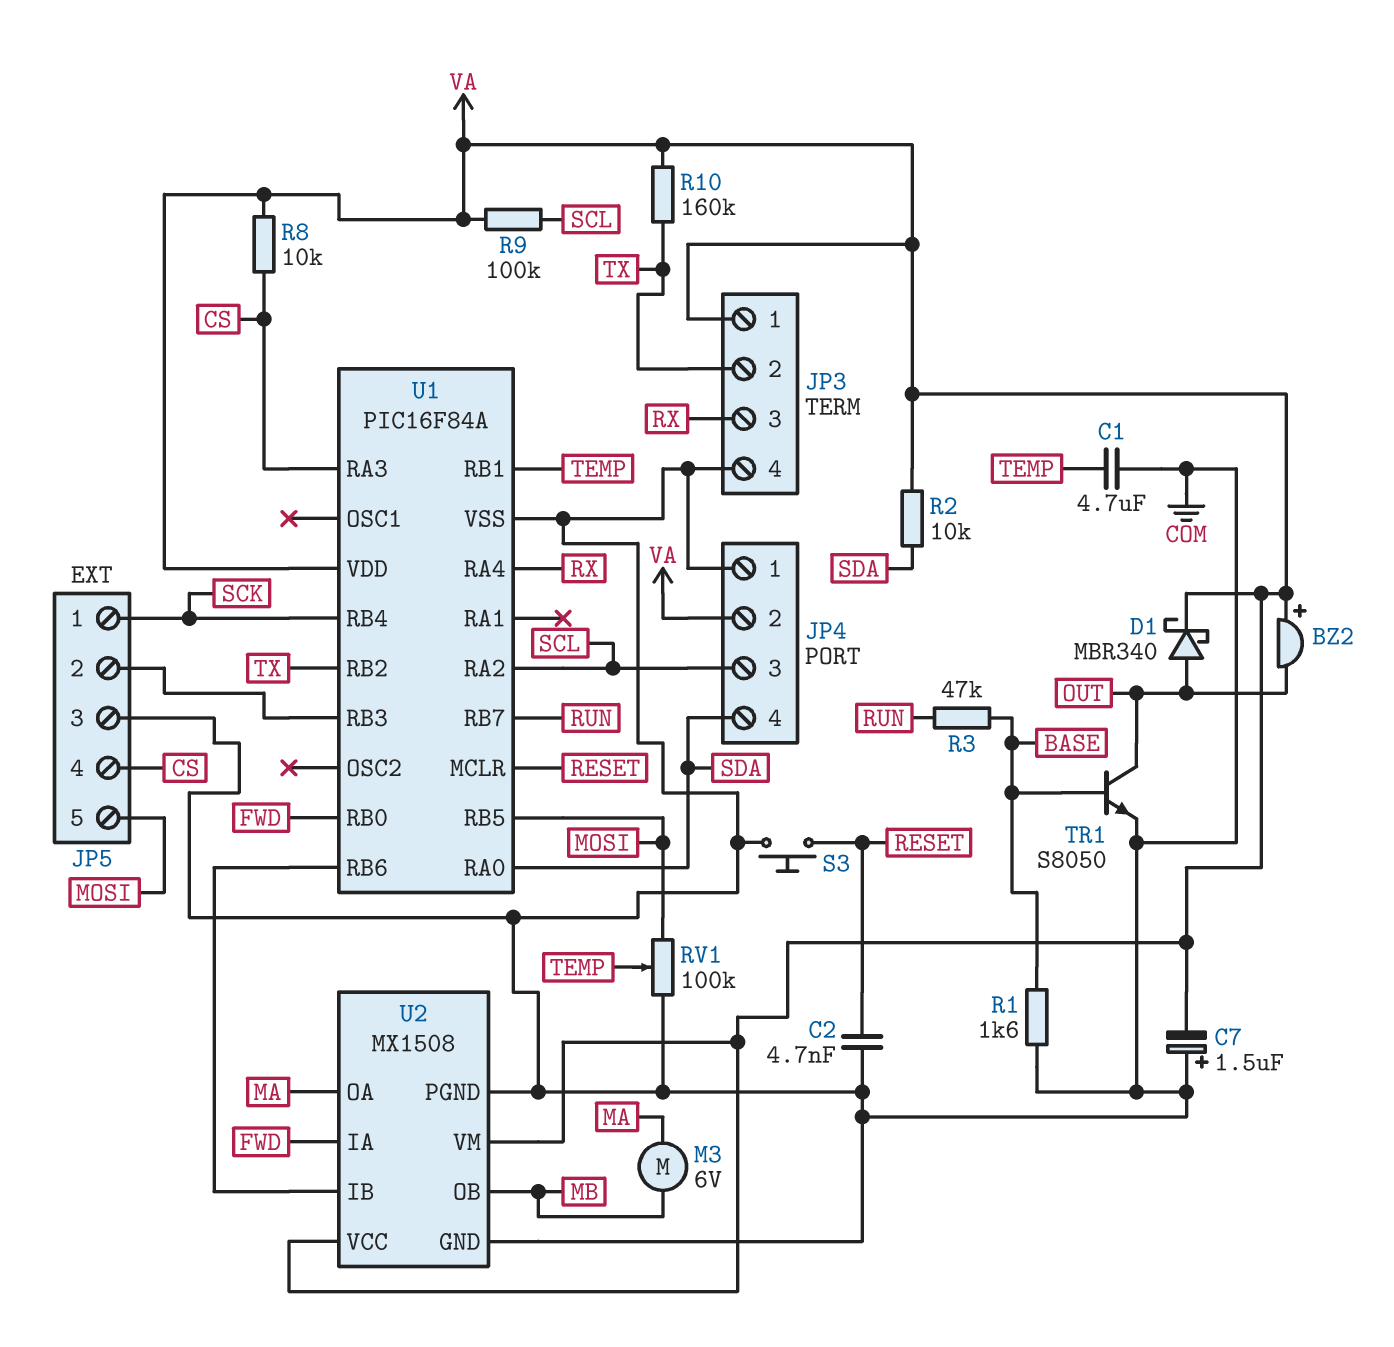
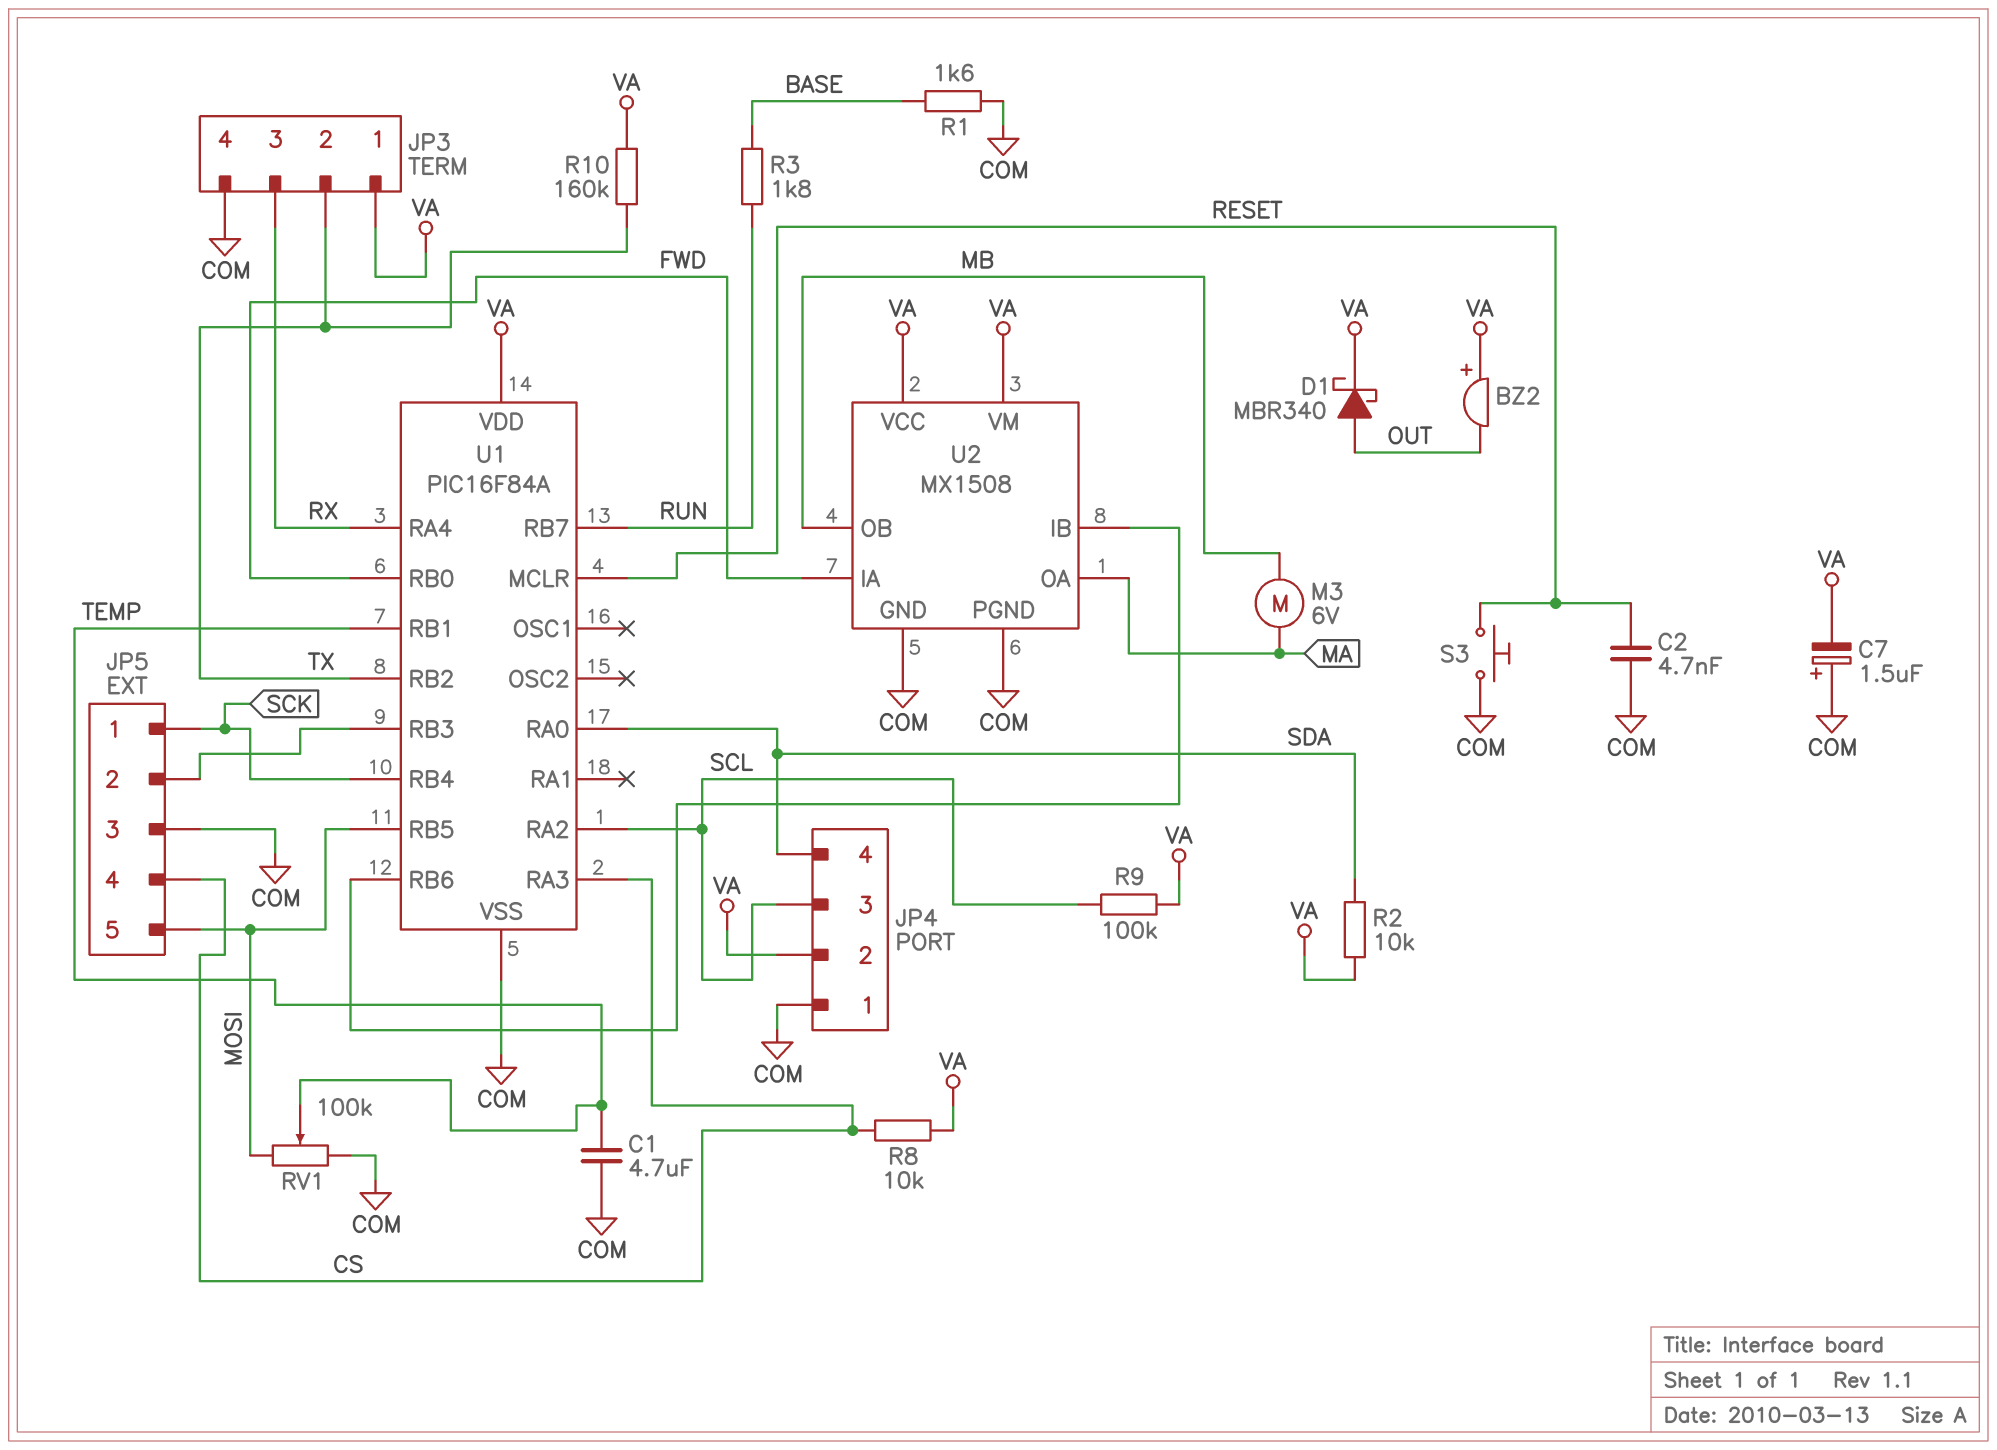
R3: 47k (BASE, RUN) -> 1.8k (BASE, RUN)
TR1: NPN S8050 (B BASE, C OUT, E COM) -> none

